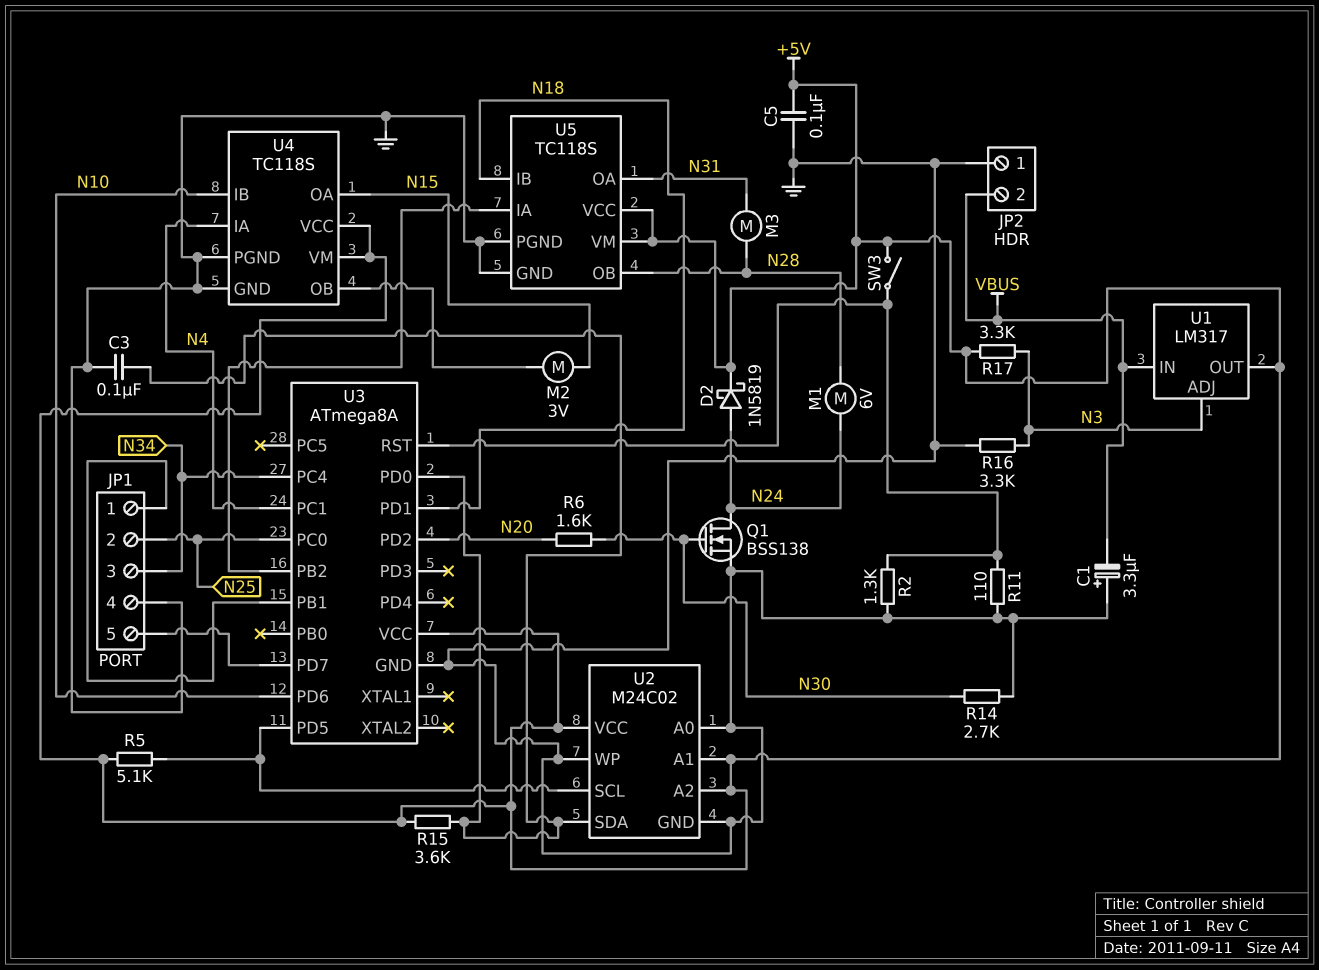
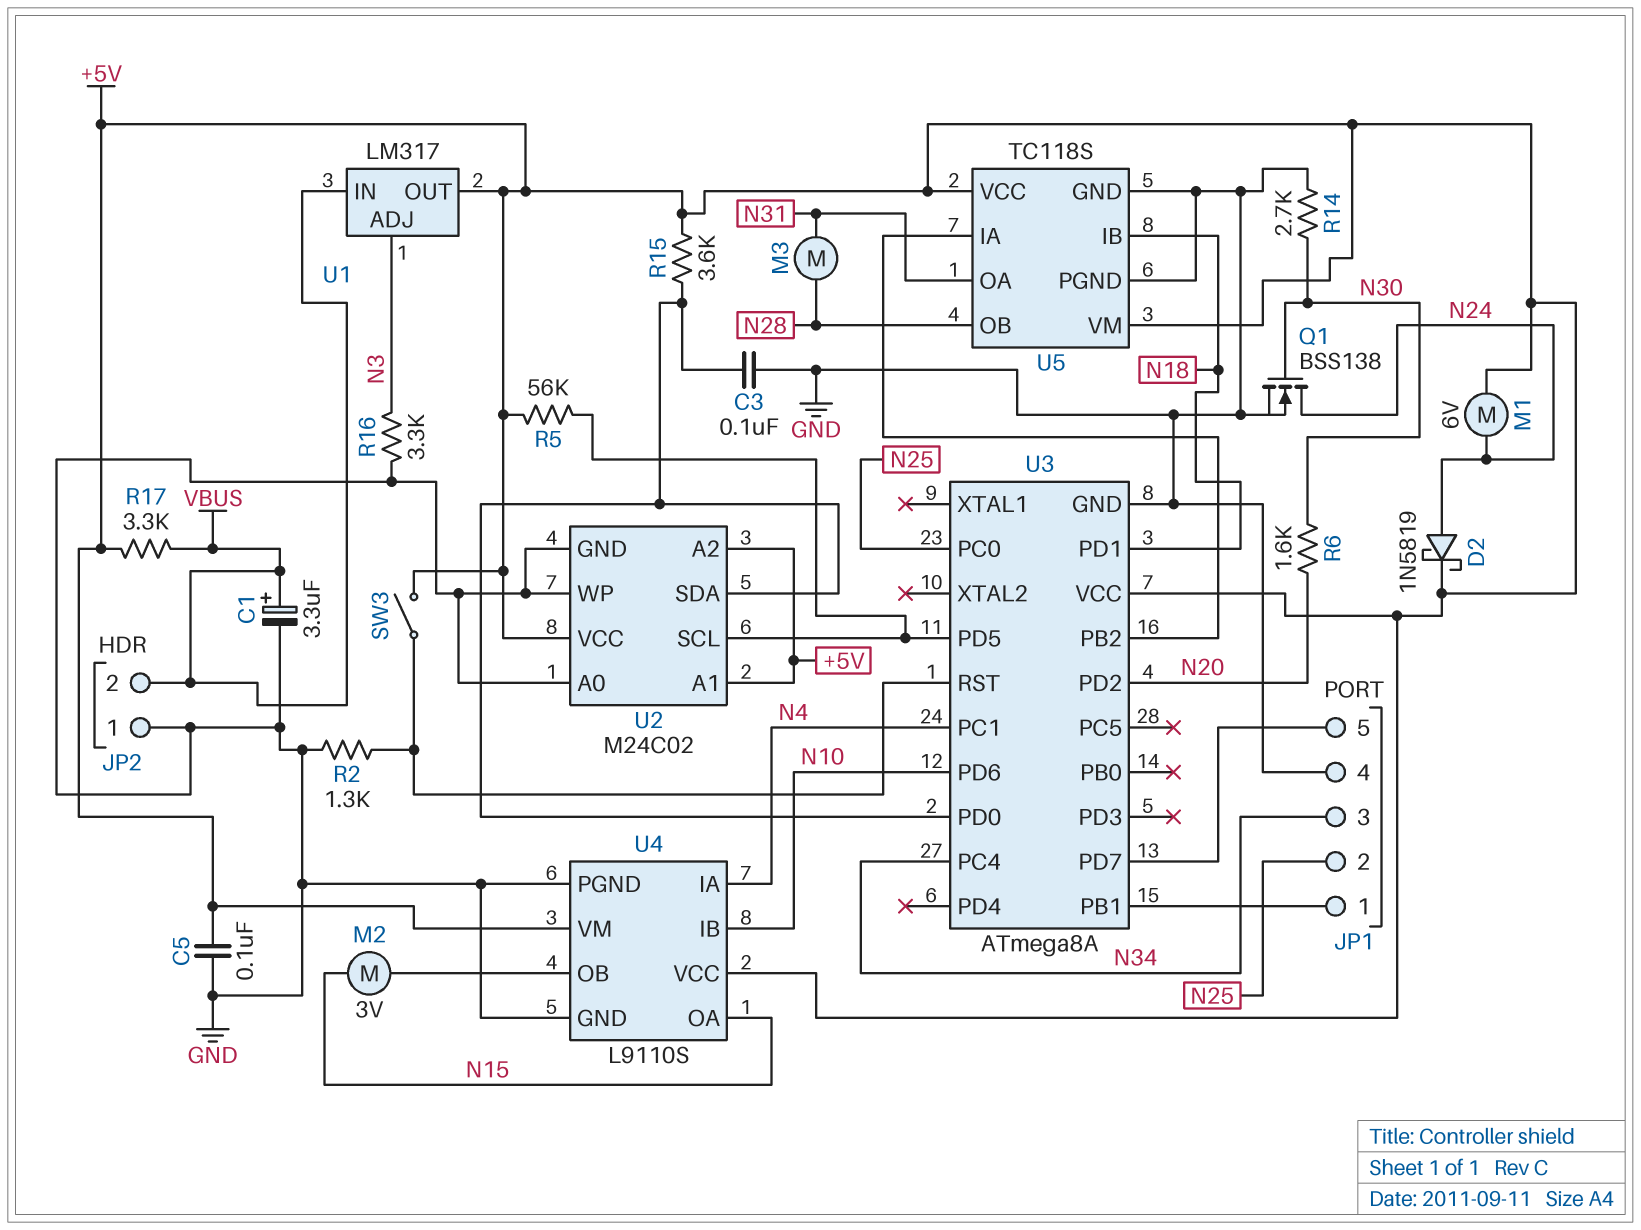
C1: 3.3uF (plus GND, minus VBUS) -> 3.3uF (plus VBUS, minus GND)
M1: motor 6V (N24, N28) -> motor 6V (+5V, N24)
R5: 5.1k (+5V, U2/SCL) -> 56k (+5V, U2/SCL)
R11: 110 (GND, U3/RST) -> none
R17: 3.3k (+5V, N3) -> 3.3k (+5V, VBUS)
U4: TC118S -> L9110S

